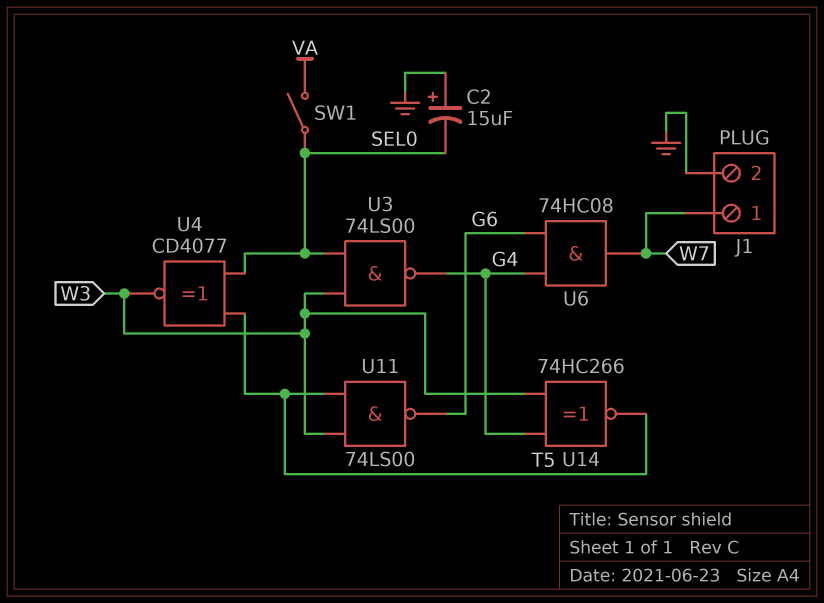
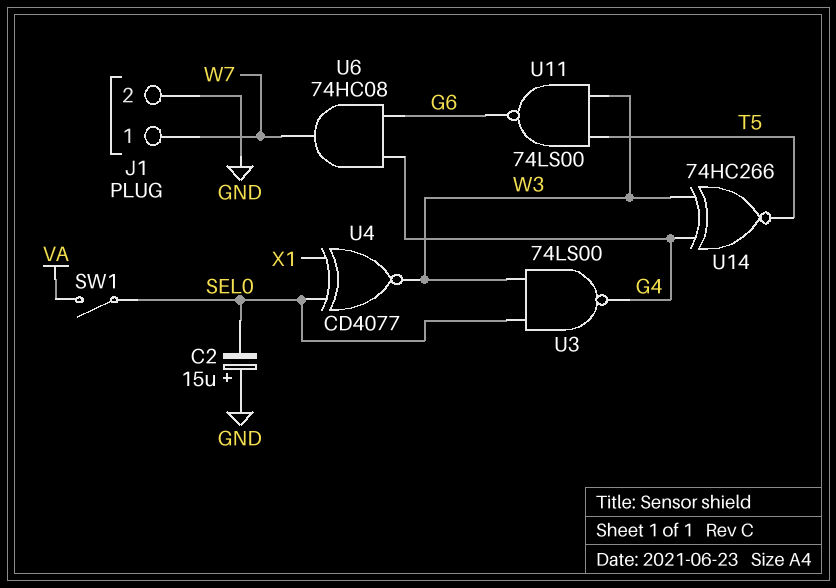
U4: XNOR CD4077 (in SEL0, in T5, out W3) -> XNOR CD4077 (in SEL0, in X1, out W3)

